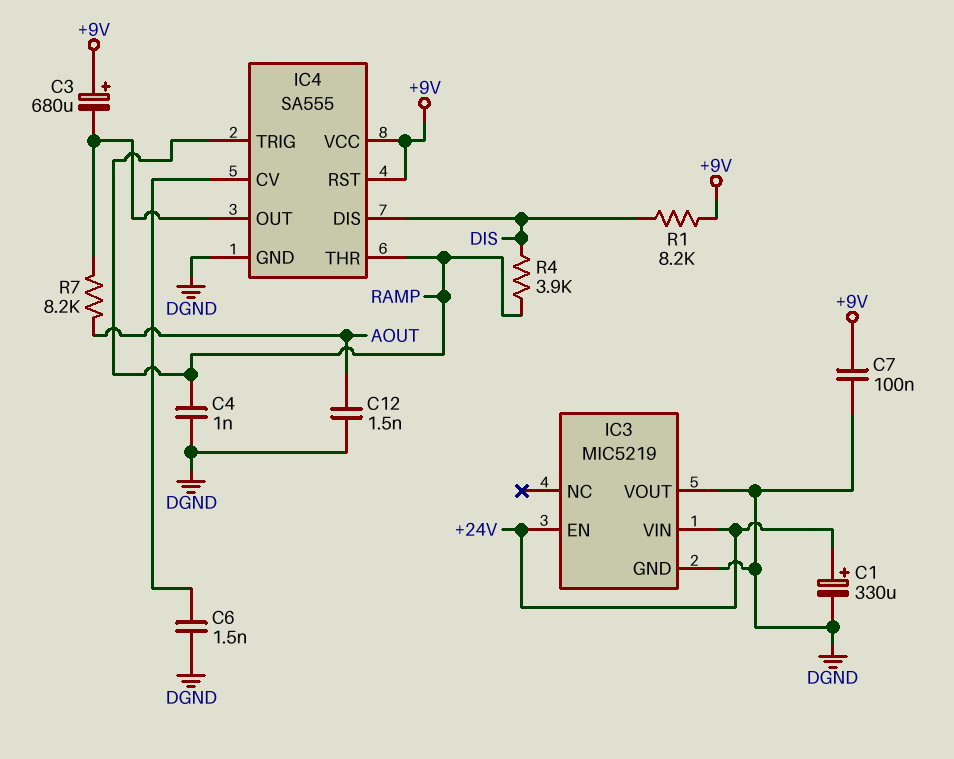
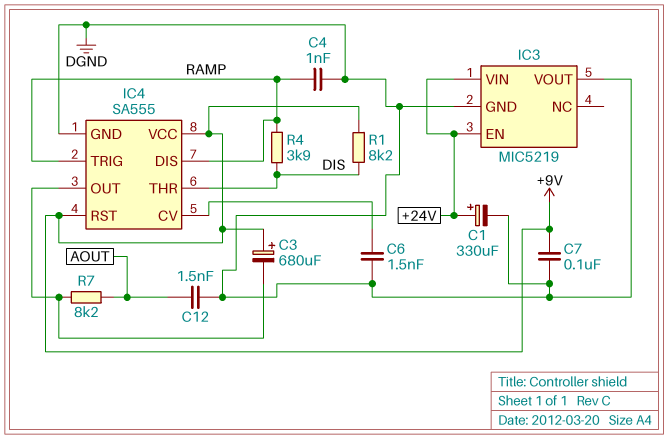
IC4 pin DIS: DIS -> RAMP
IC4 pin THR: RAMP -> DIS

